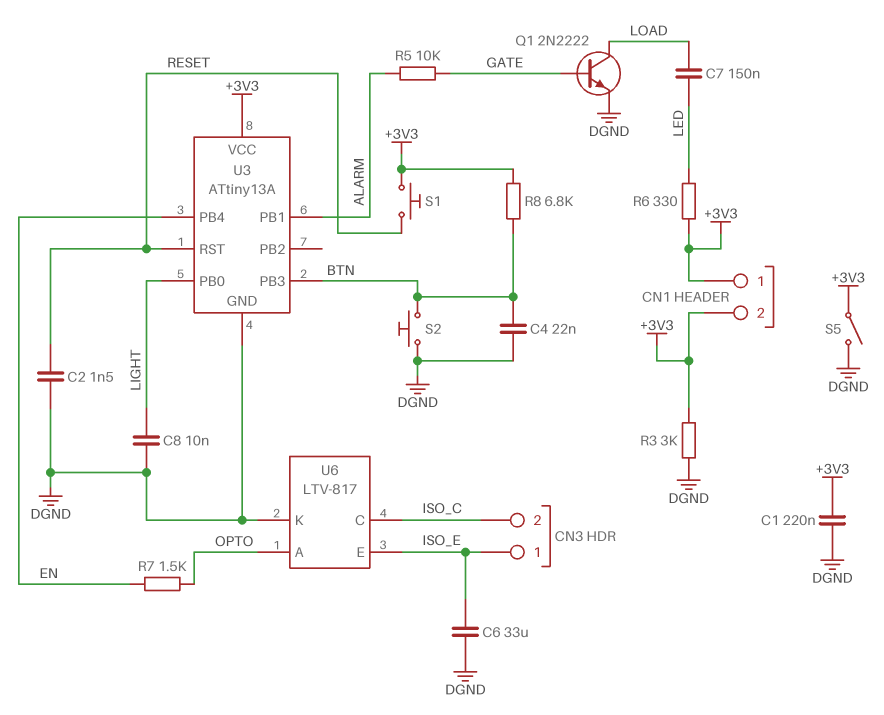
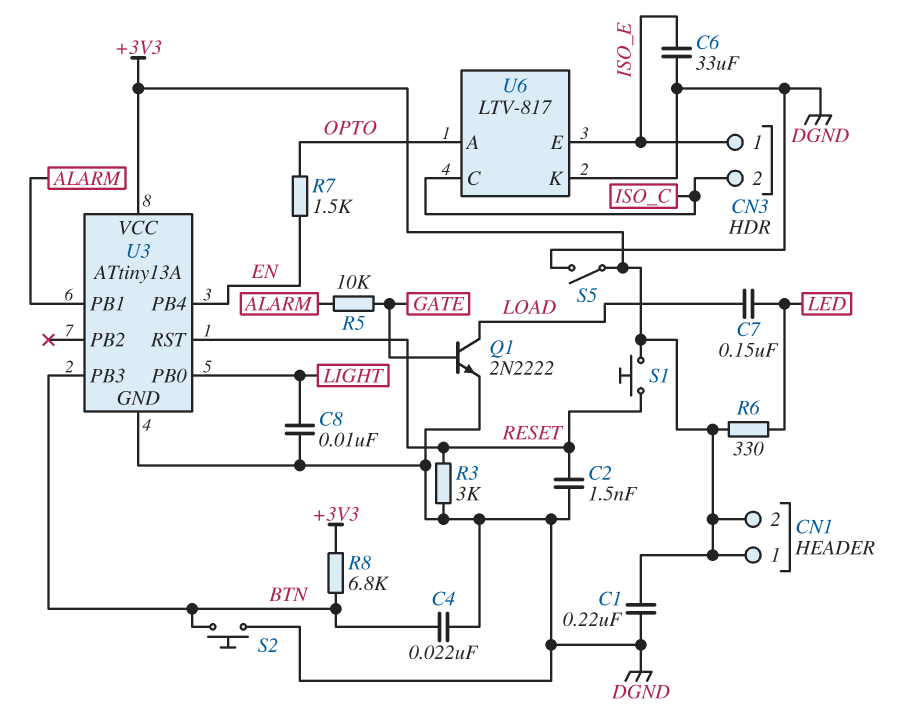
R3: 3k (+3V3, DGND) -> 3k (DGND, RESET)

